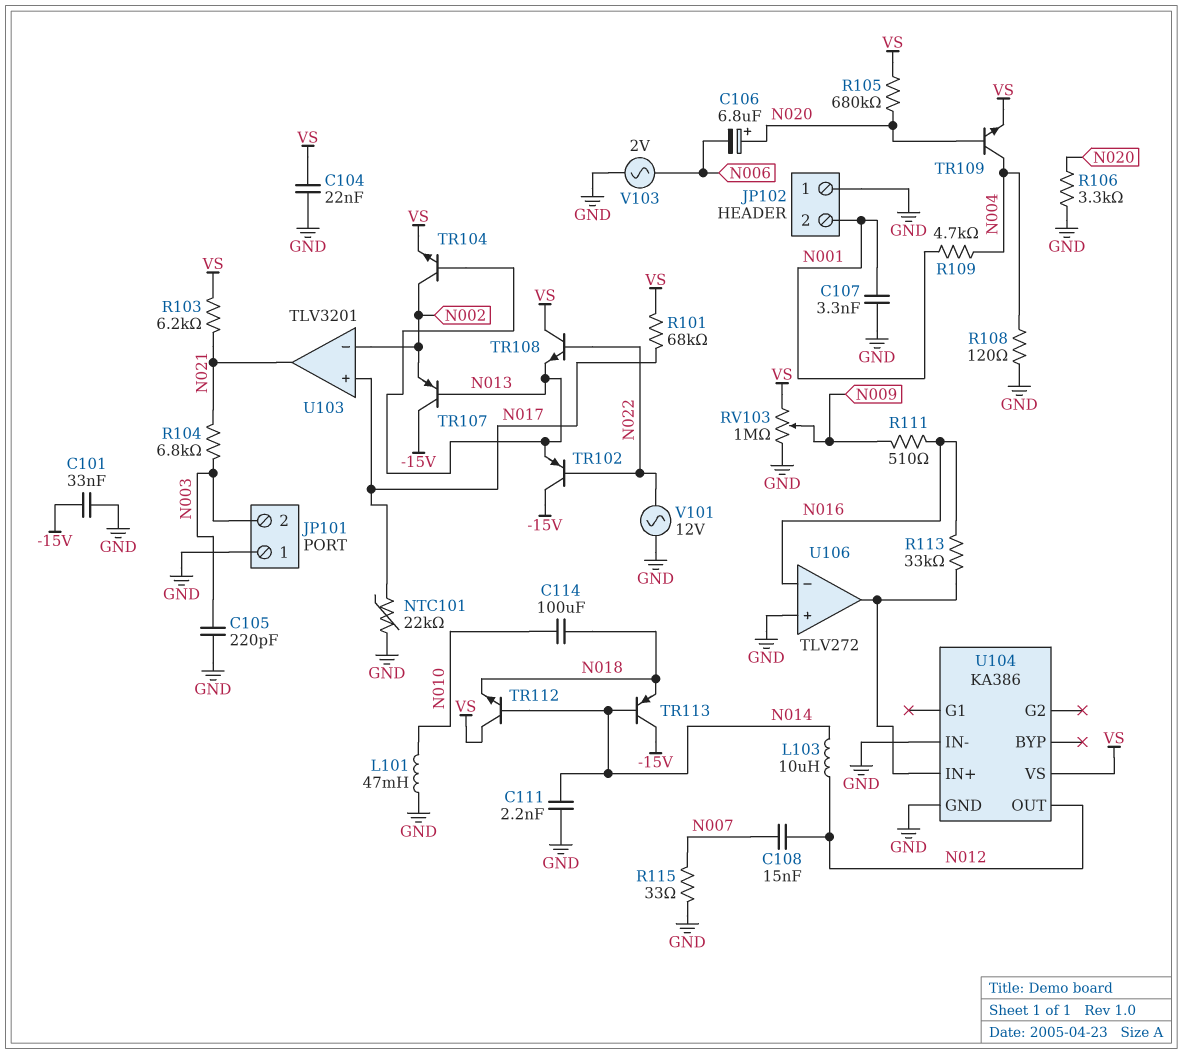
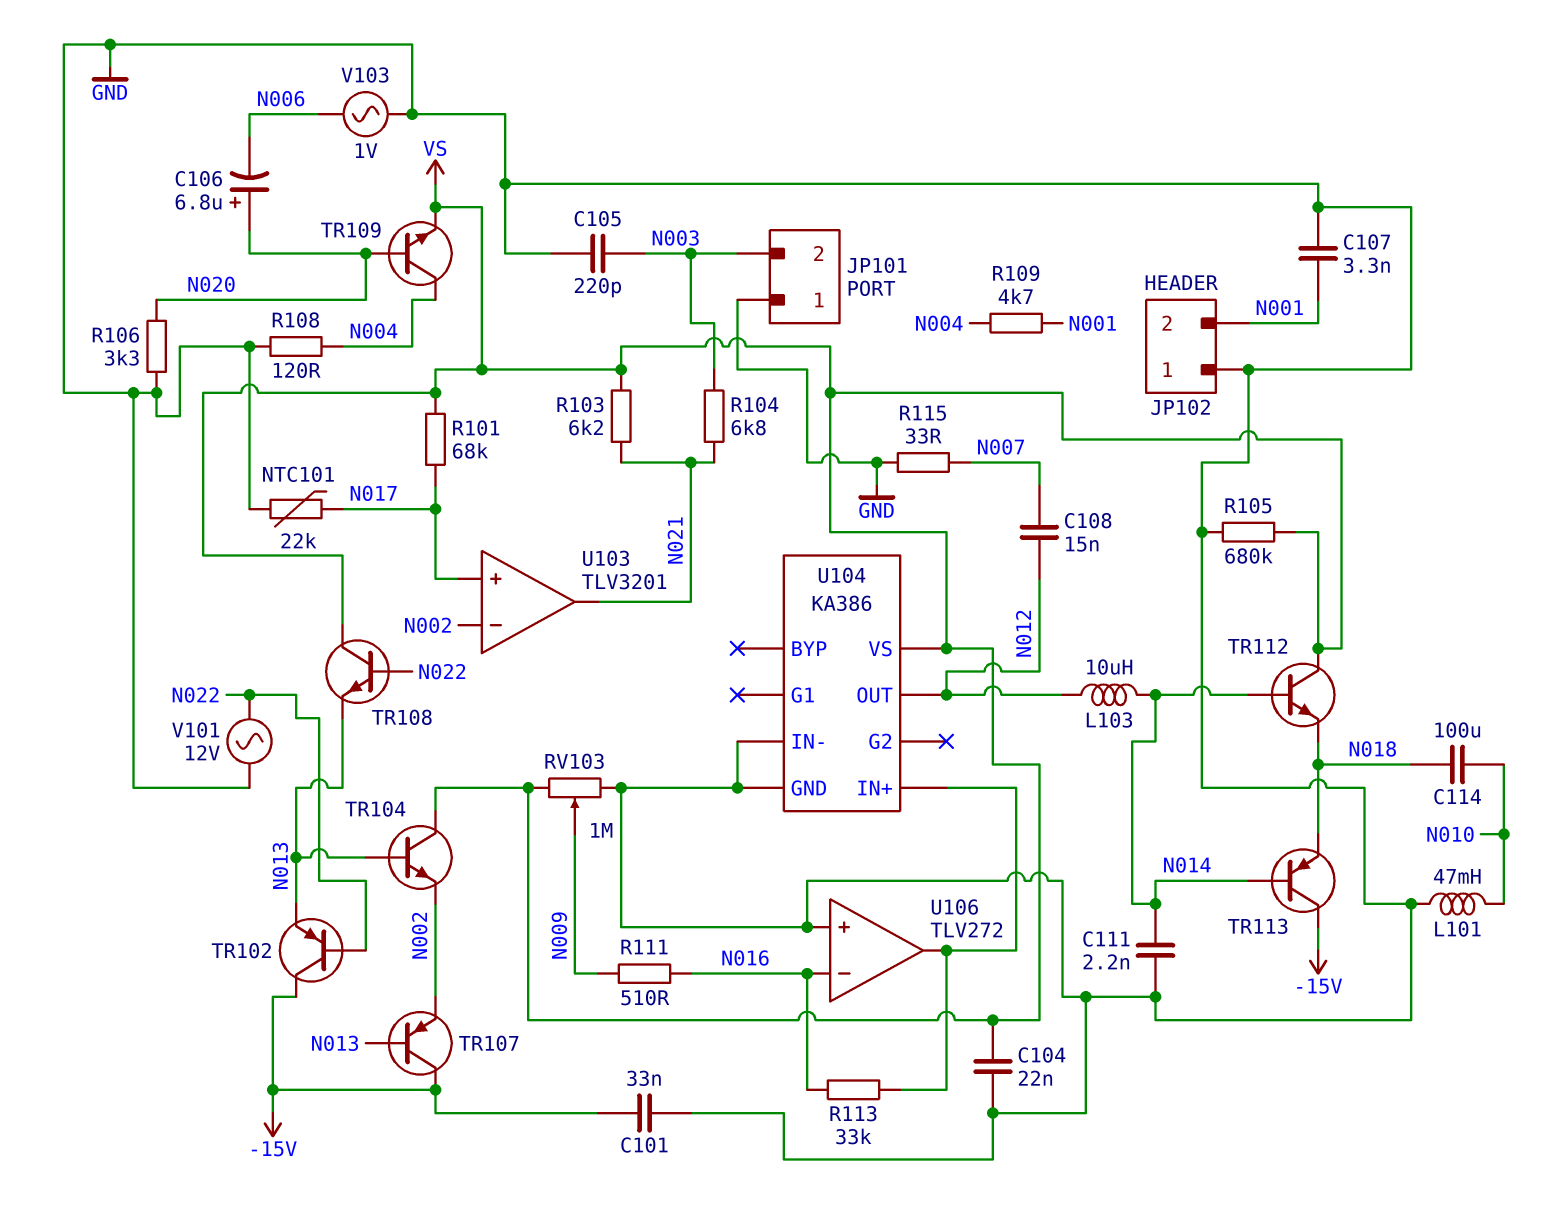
R105: 680k (N020, VS) -> 680k (GND, VS)
TR104: NPN (B N013, C N002, E VS) -> NPN (B N013, C VS, E N002)
V103: AC 2V (GND, N006) -> AC 1V (GND, N006)

